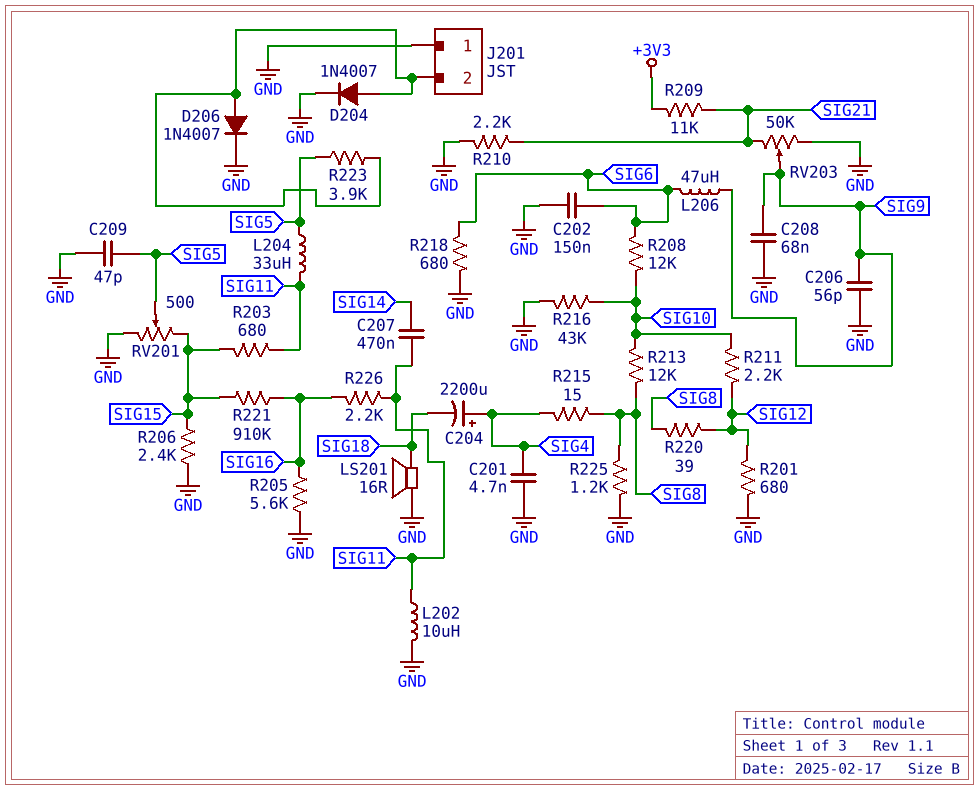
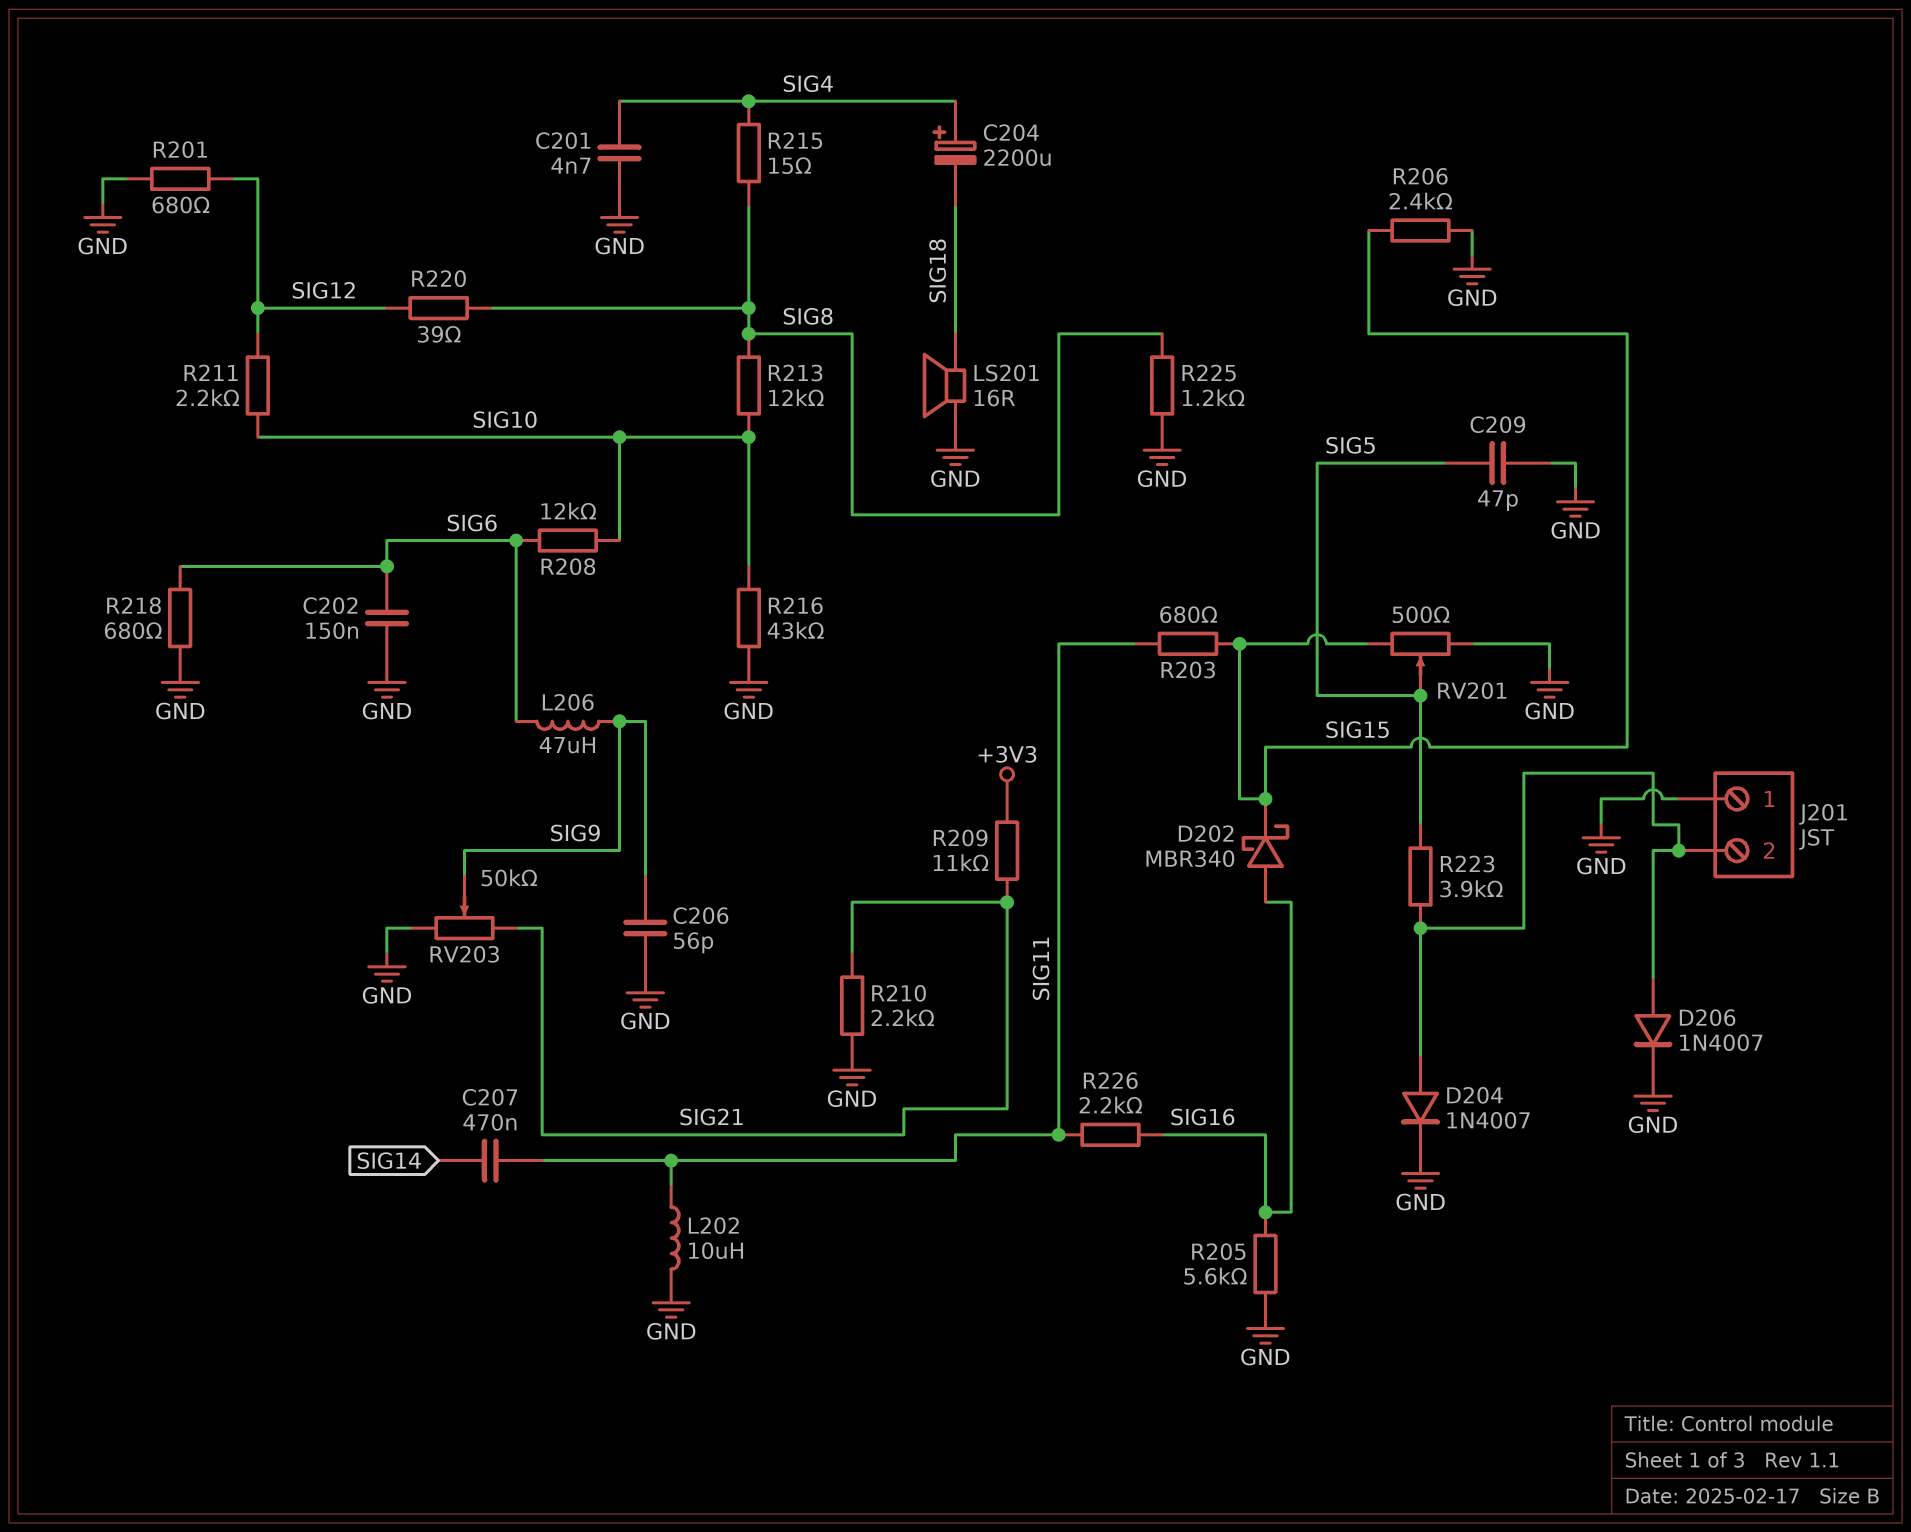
C208: 68nF (GND, SIG9) -> none
D202: none -> schottky MBR340 (A SIG16, K SIG15)
L204: 33uH (SIG5, SIG11) -> none
R221: 910k (SIG15, SIG16) -> none

